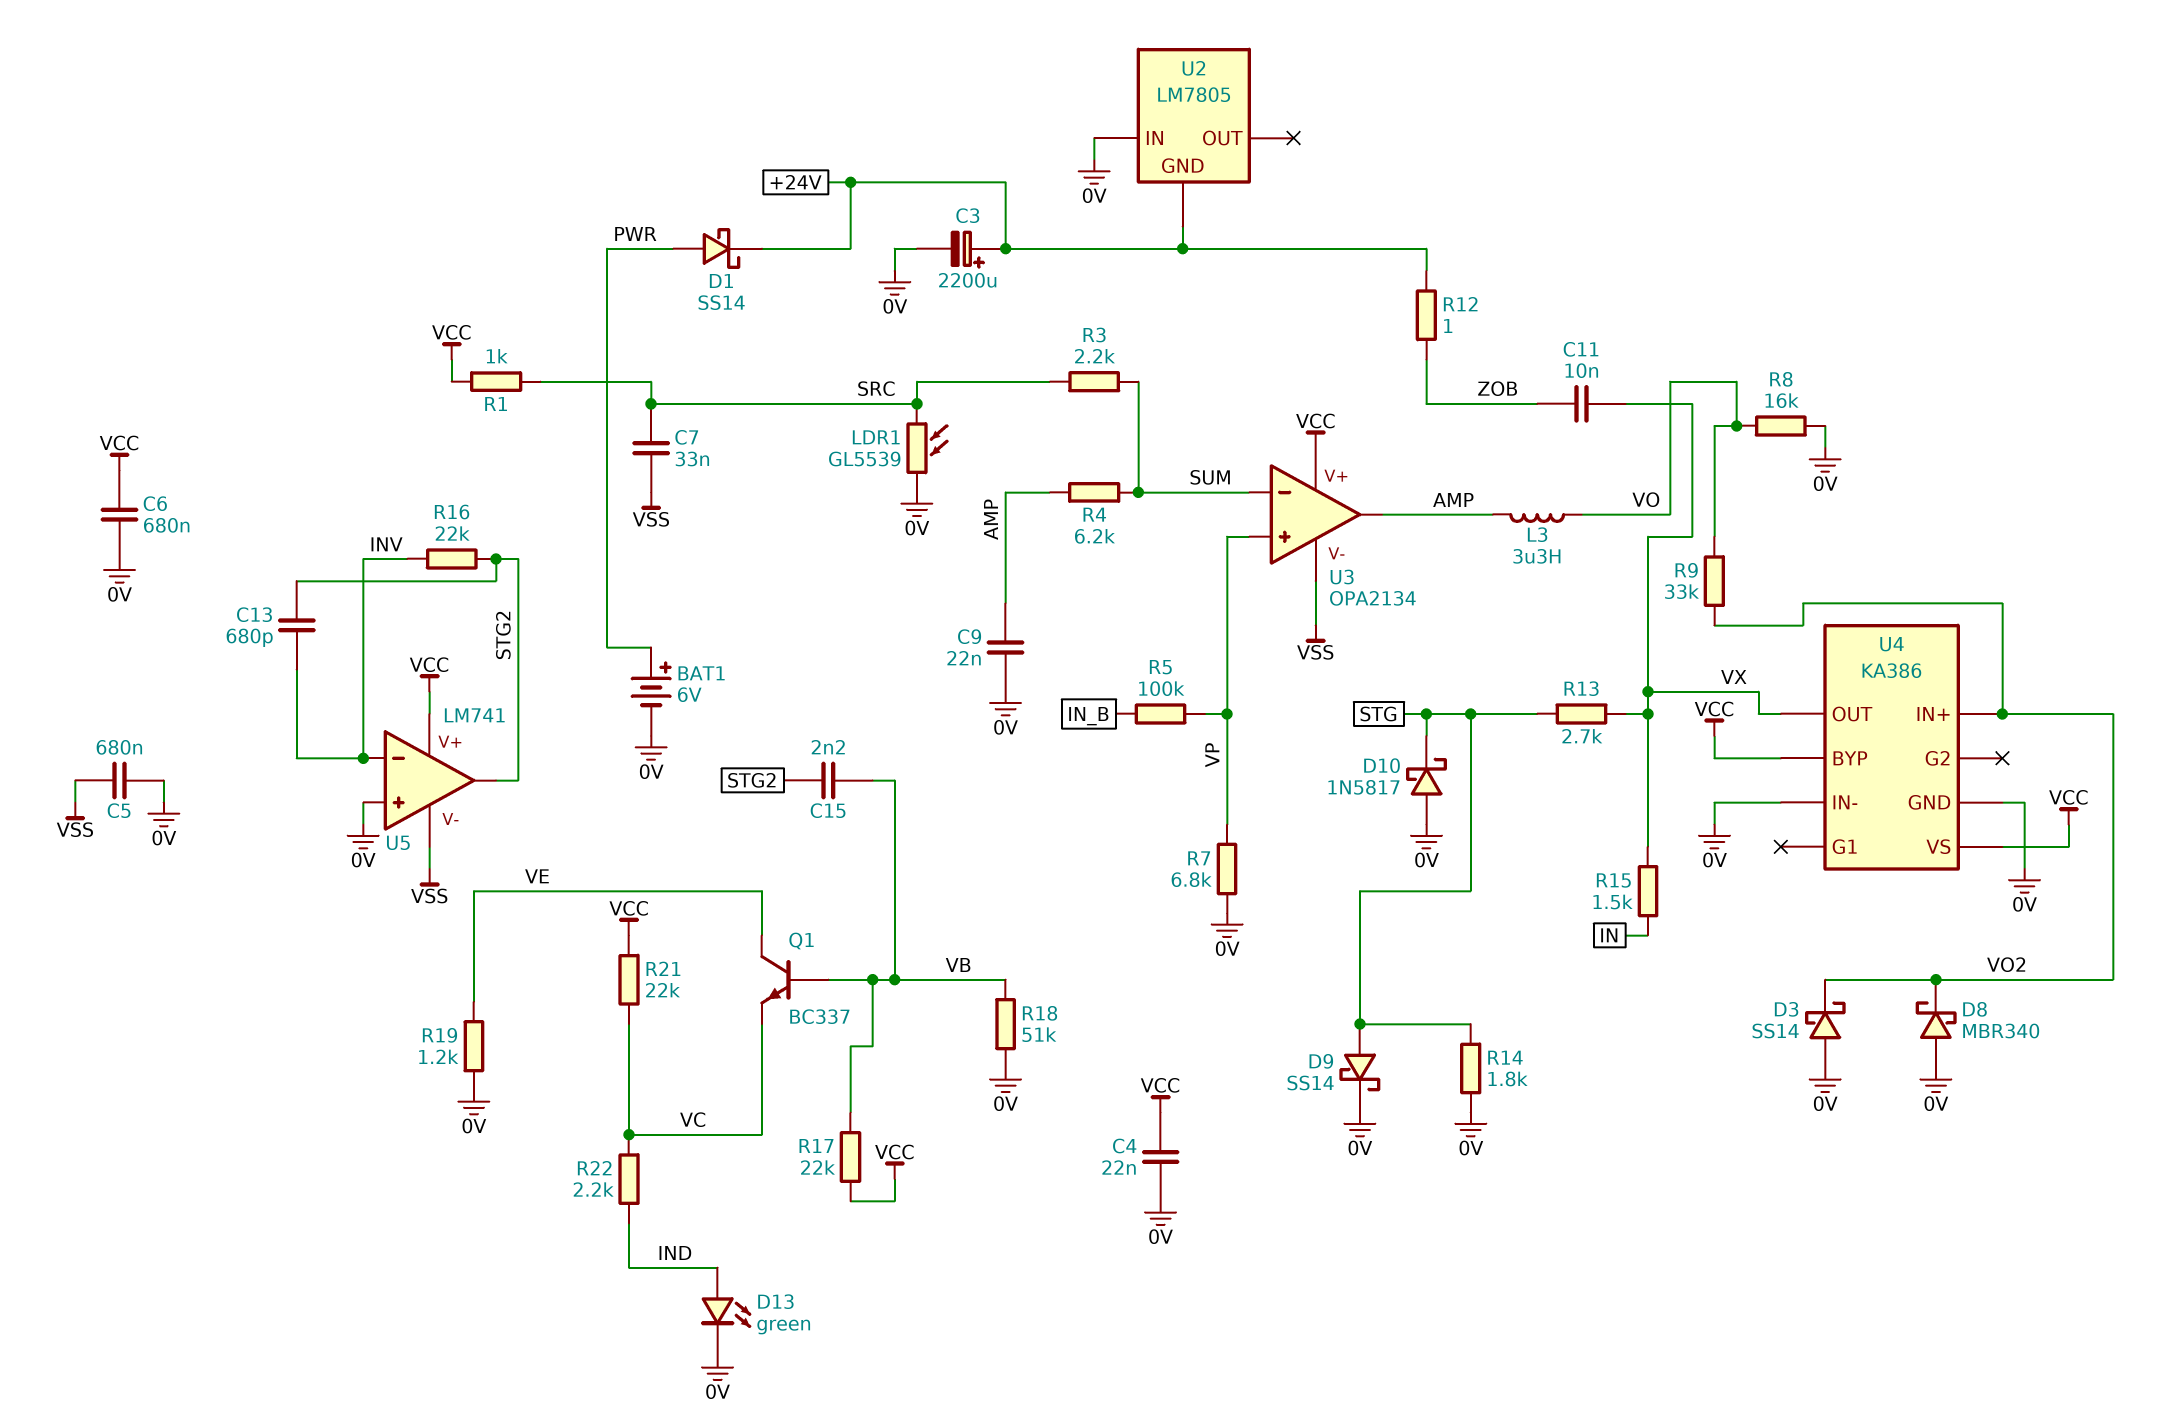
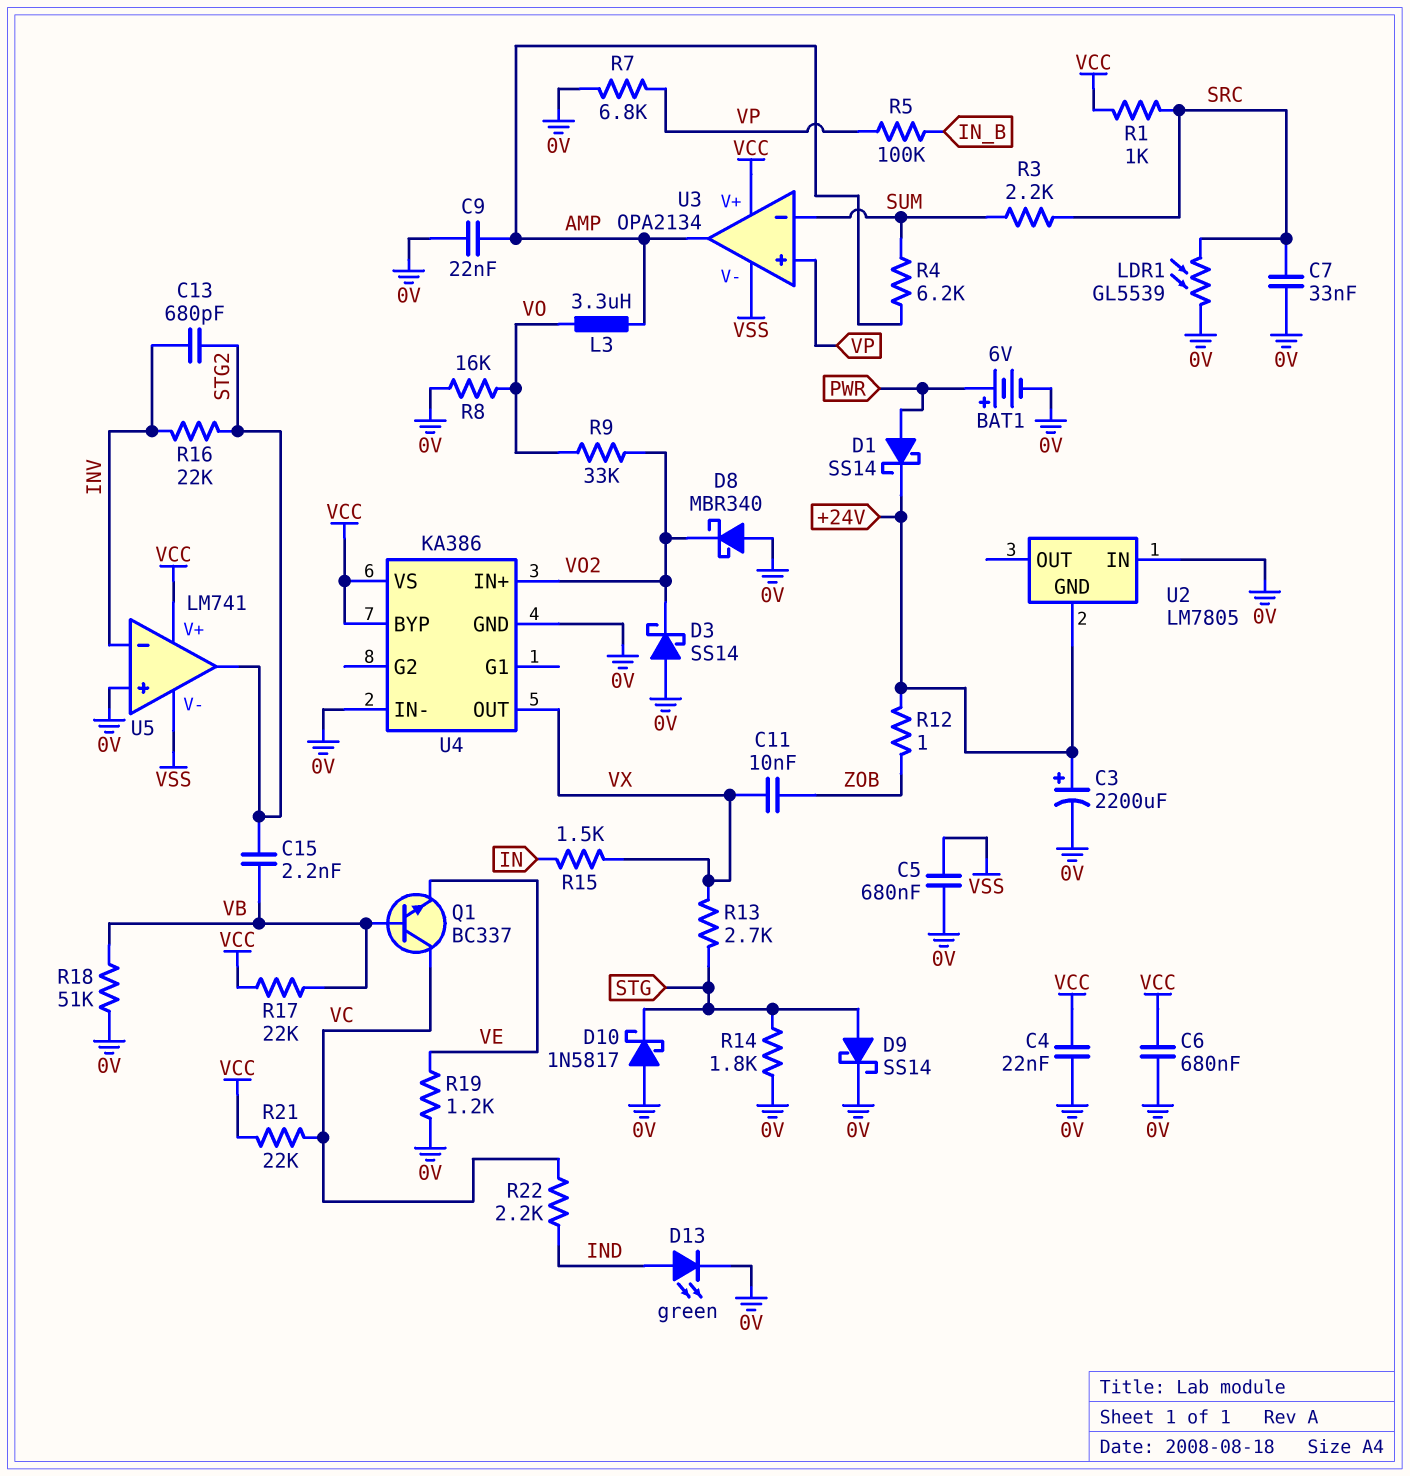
C7: 33nF (SRC, VSS) -> 33nF (0V, SRC)
Q1: NPN BC337 (B VB, C VE, E VC) -> NPN BC337 (B VB, C VC, E VE)

